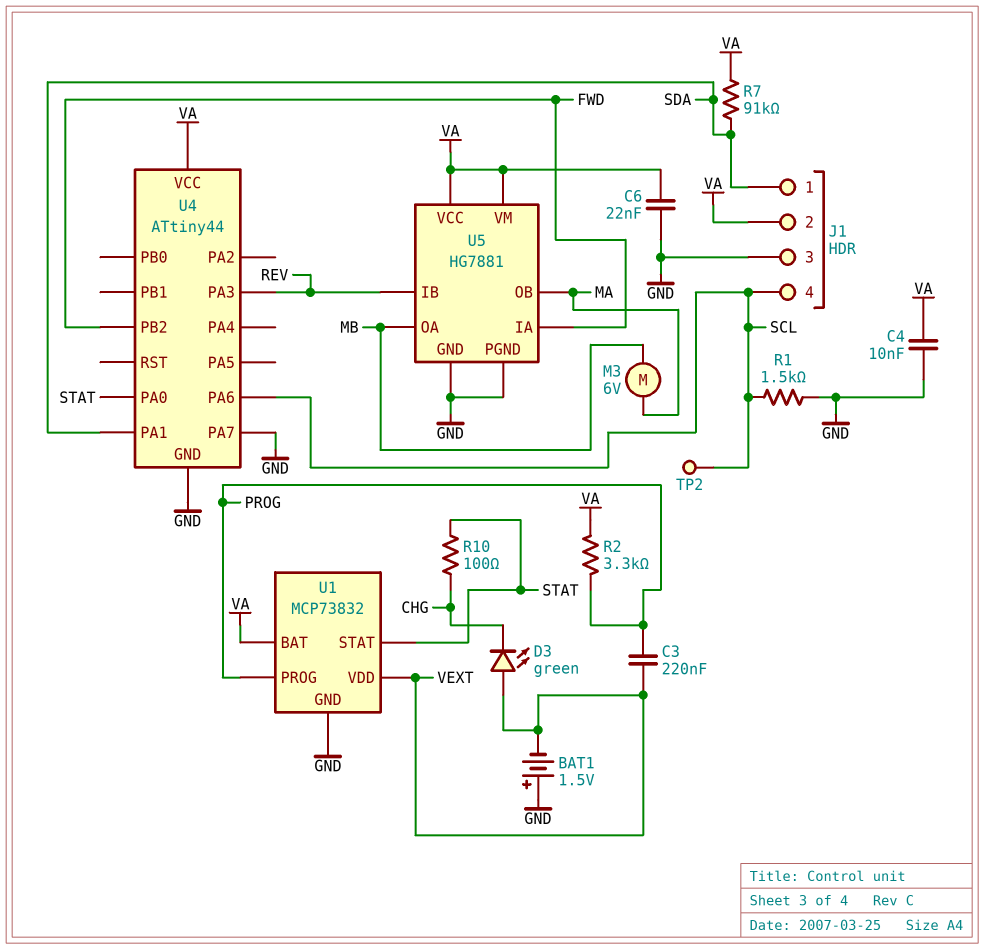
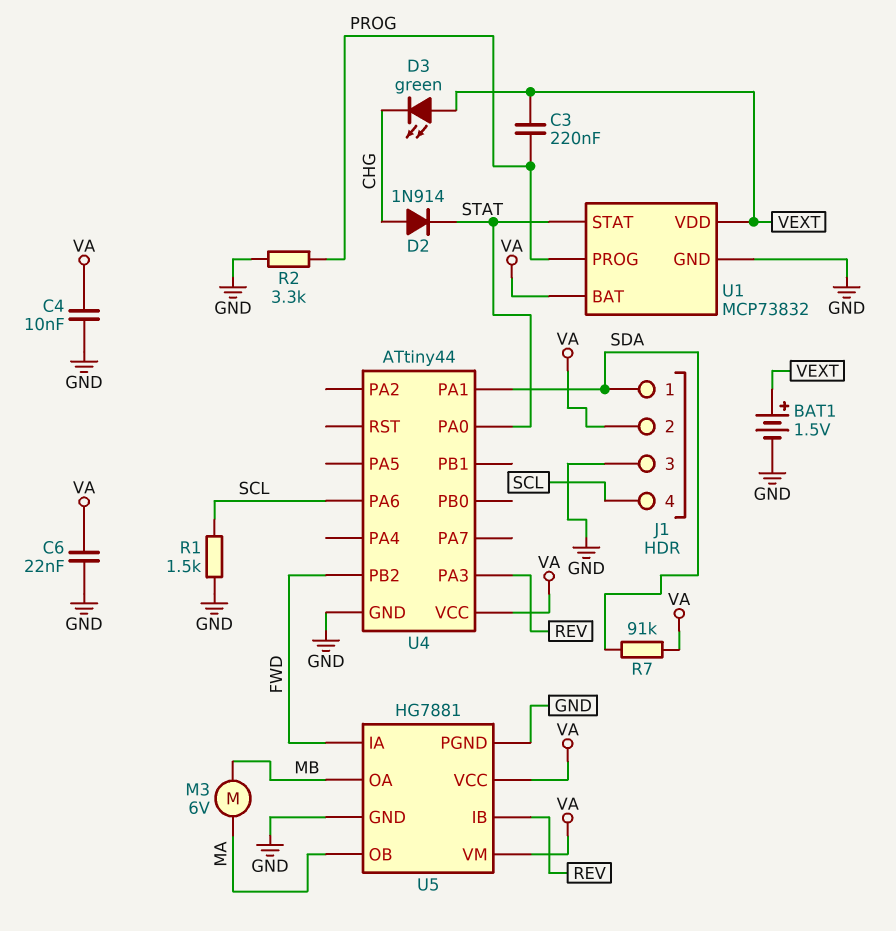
BAT1: 1.5V (plus GND, minus VEXT) -> 1.5V (plus VEXT, minus GND)
D2: none -> diode 1N914 (A CHG, K STAT)
R2: 3.3k (PROG, VA) -> 3.3k (GND, PROG)
R10: 100 (CHG, STAT) -> none
TP2: test point (SCL) -> none
U4 pin PA7: GND -> none

